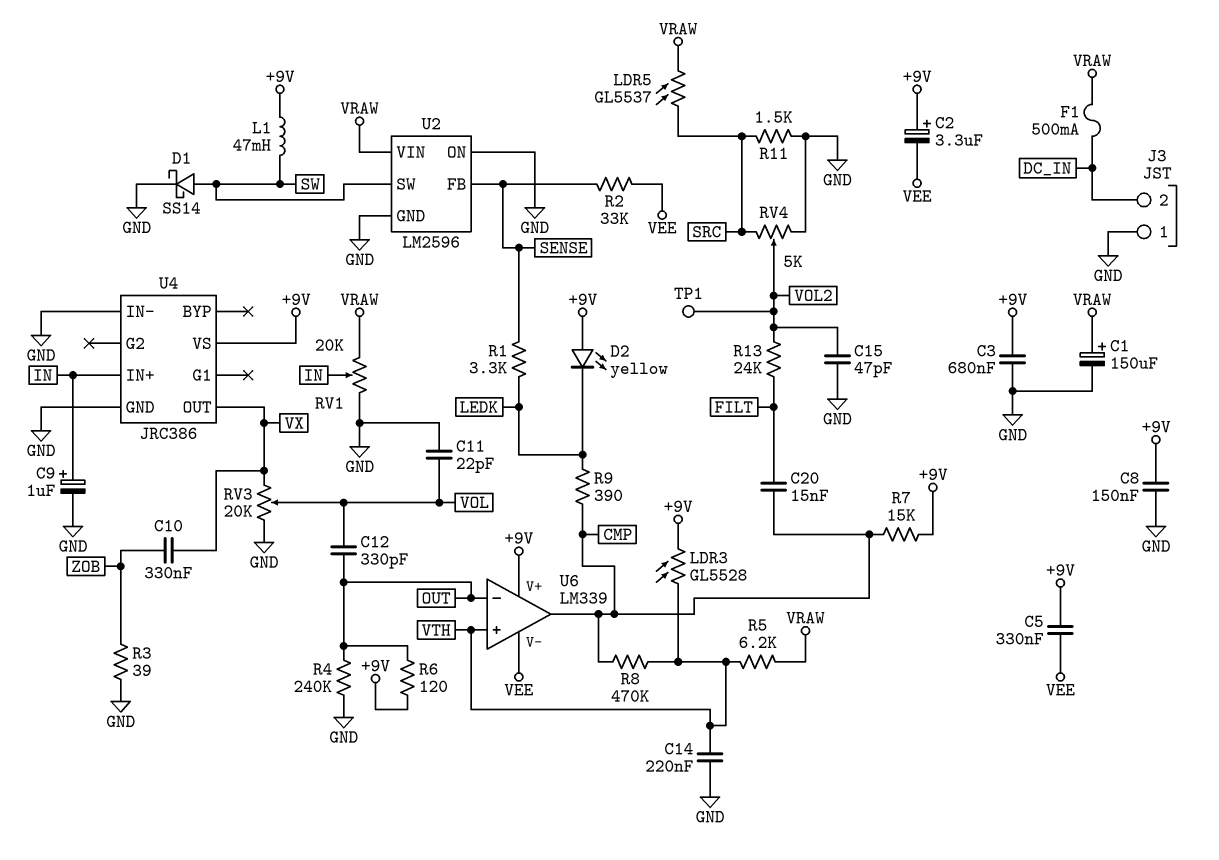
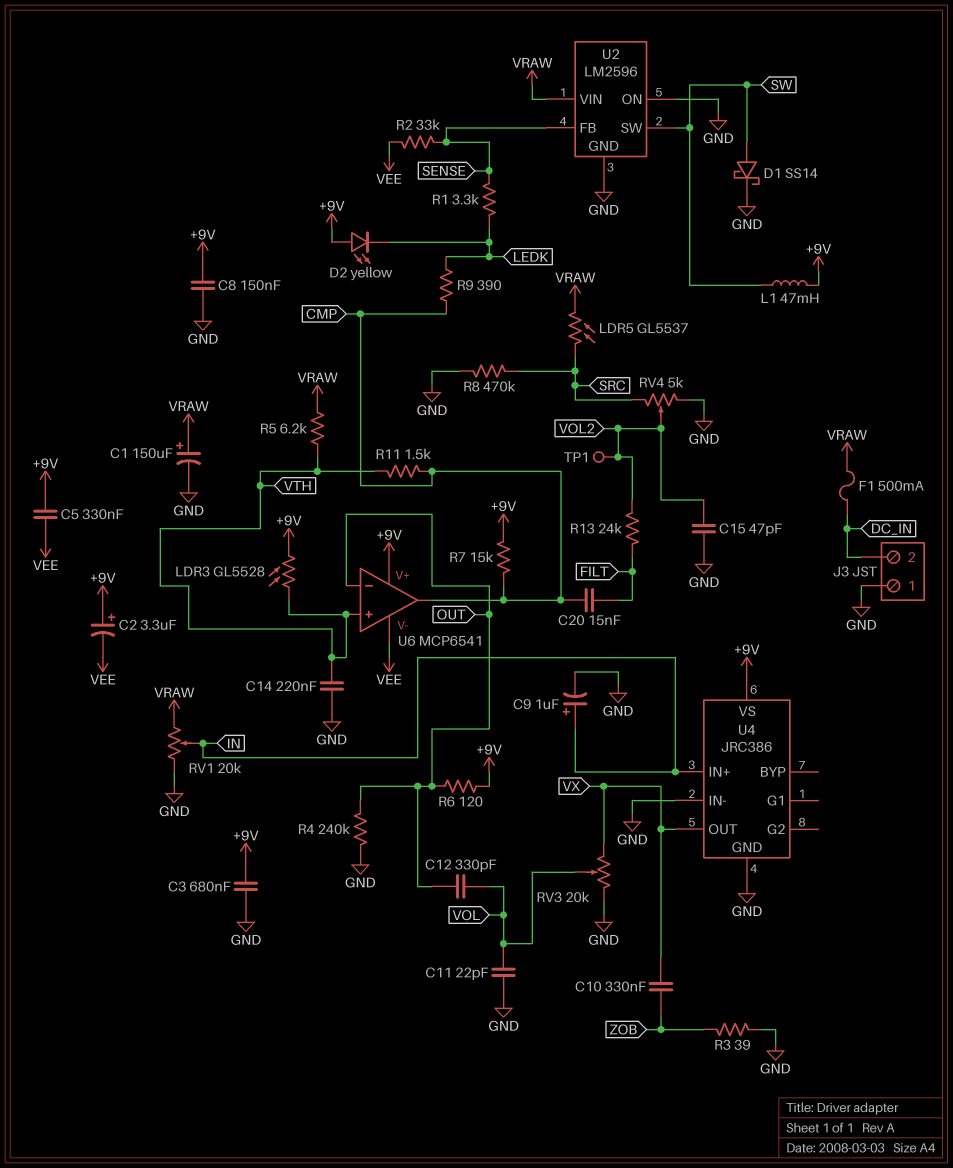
R8: 470k (CMP, VTH) -> 470k (GND, SRC)
R11: 1.5k (GND, SRC) -> 1.5k (CMP, VTH)
U6: LM339 -> MCP6541

